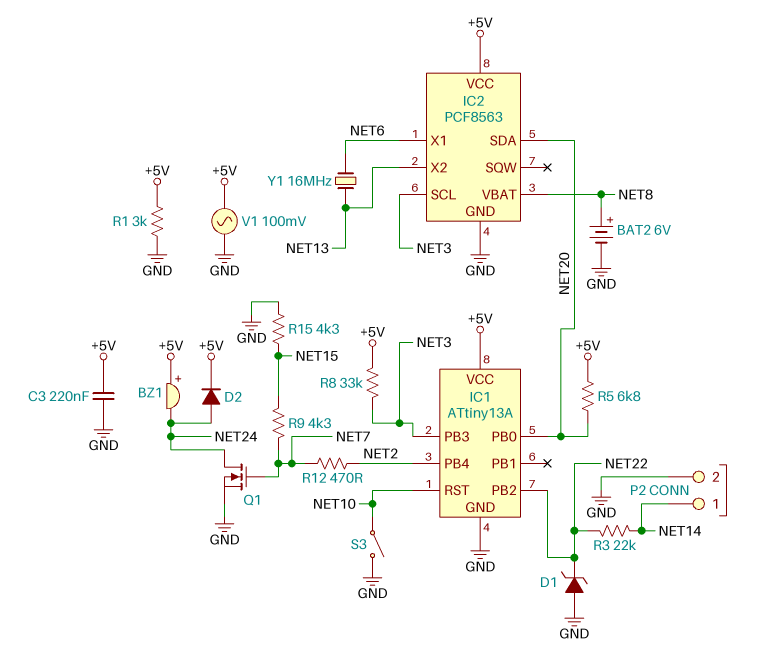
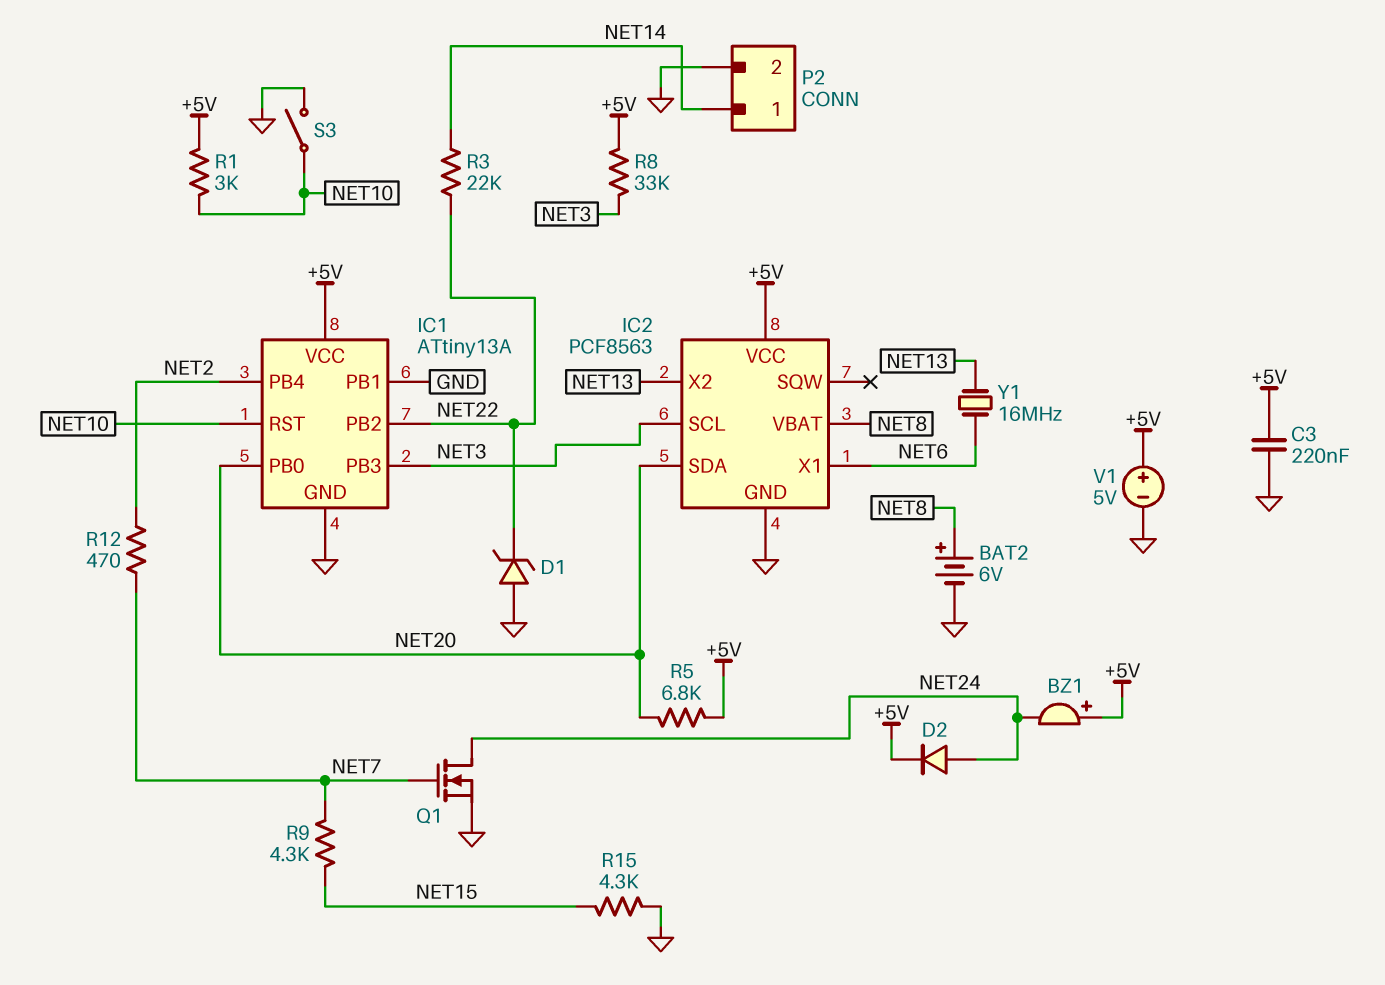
IC1 pin PB1: none -> GND
R1: 3k (+5V, GND) -> 3k (+5V, NET10)
V1: AC 100mV (+5V, GND) -> 5V (plus +5V, minus GND)

